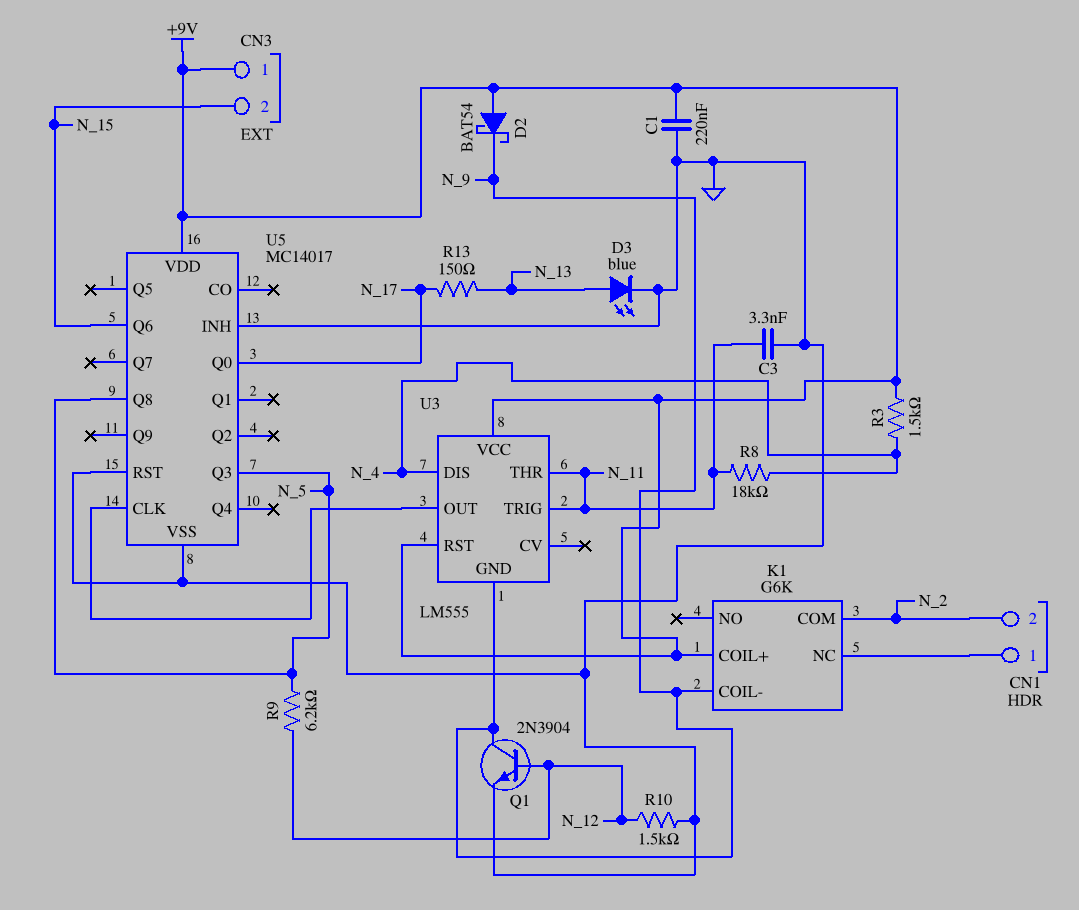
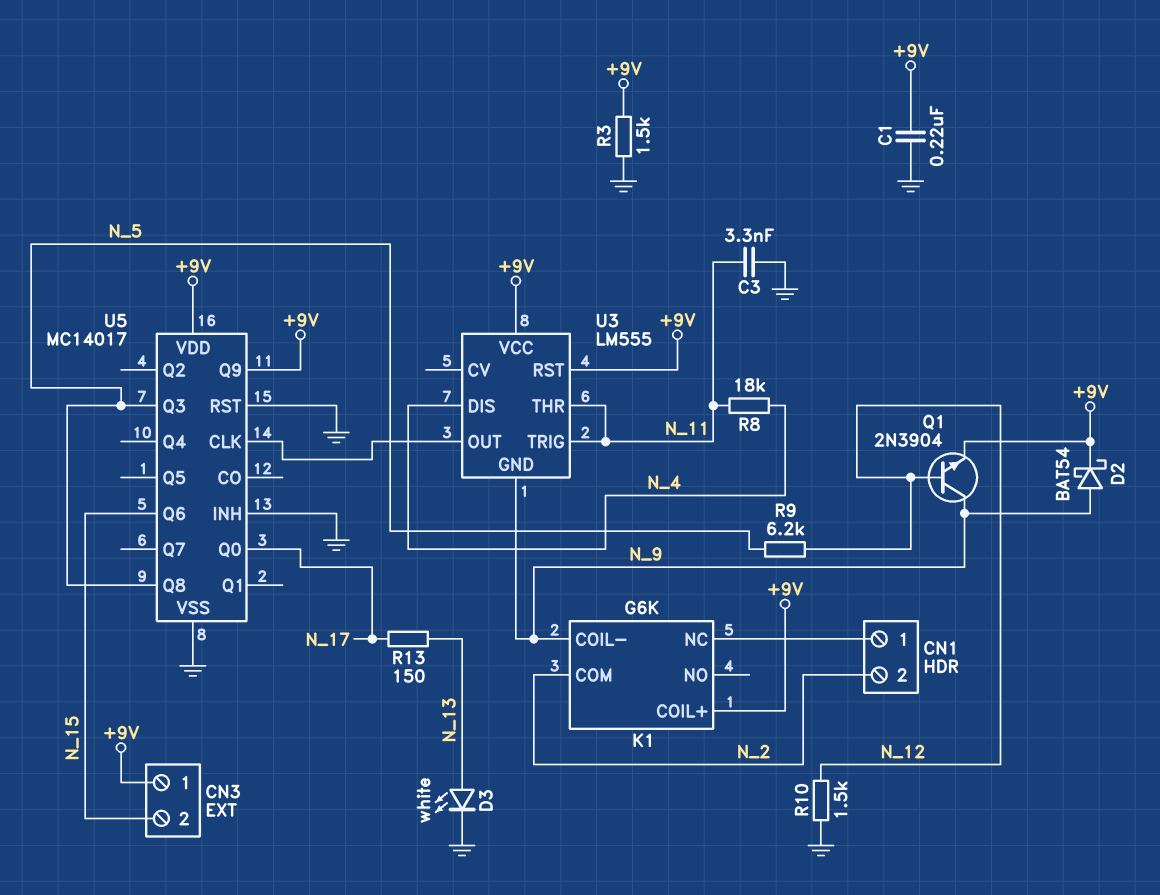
D2: schottky BAT54 (A +9V, K N_9) -> schottky BAT54 (A N_9, K +9V)
D3: LED blue (A N_13, K GND) -> LED white (A N_13, K GND)
Q1: NPN 2N3904 (B N_12, C N_9, E GND) -> NPN 2N3904 (B N_12, C N_9, E +9V)
R3: 1.5k (+9V, N_4) -> 1.5k (+9V, GND)
U5 pin Q9: none -> +9V

